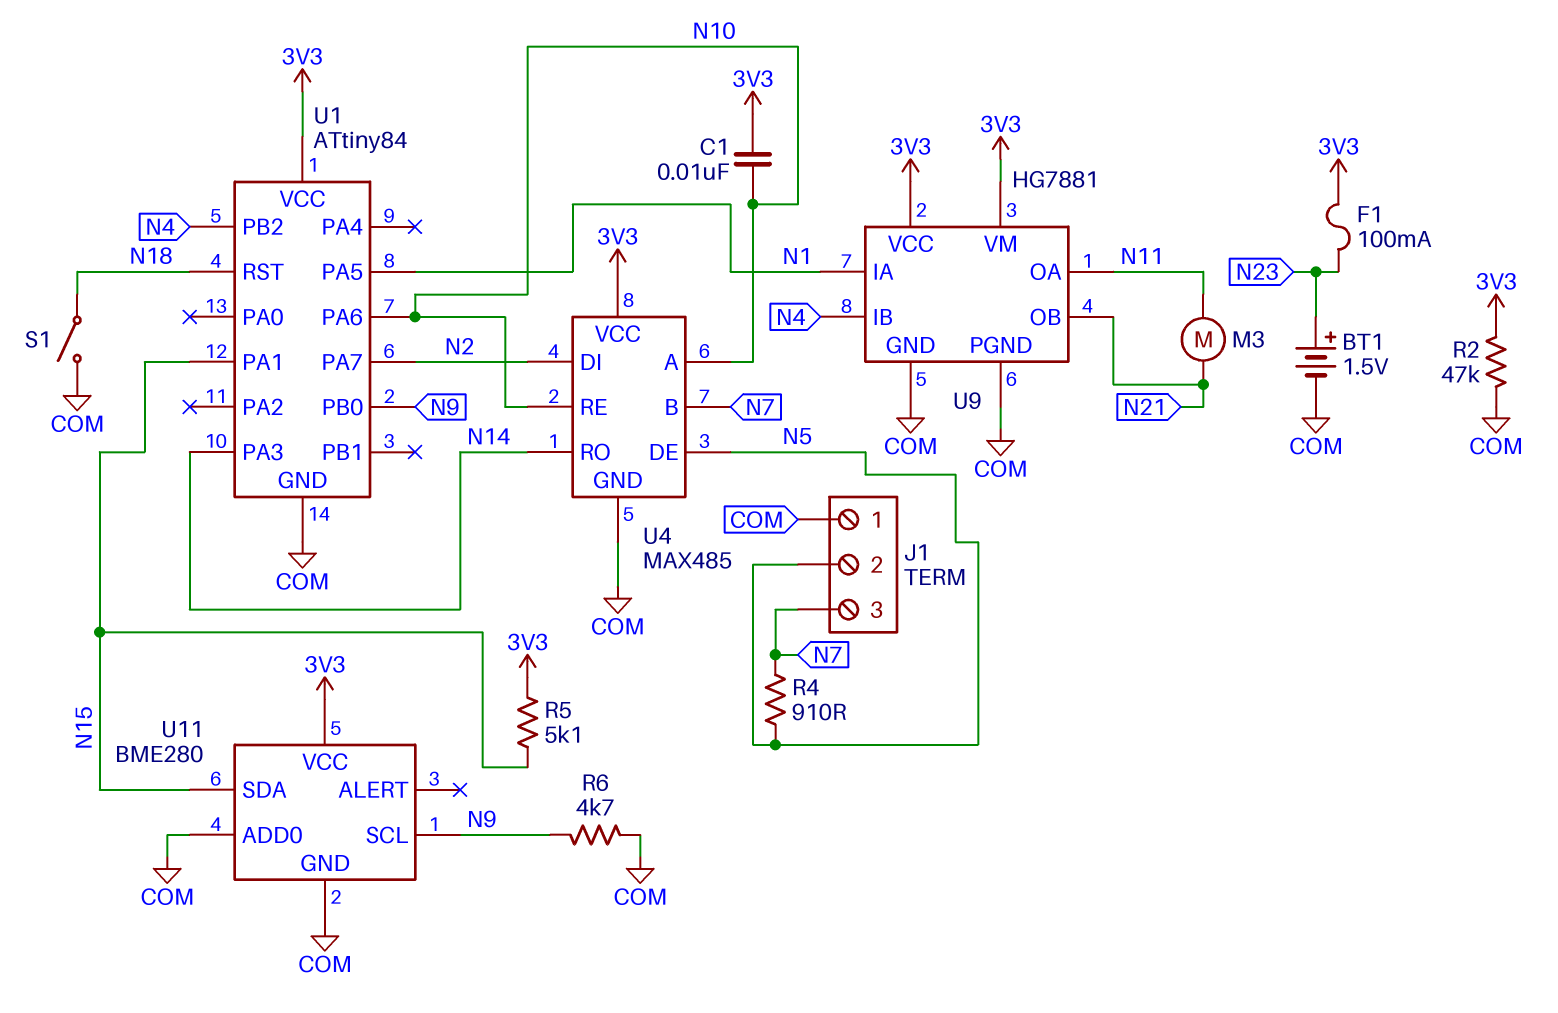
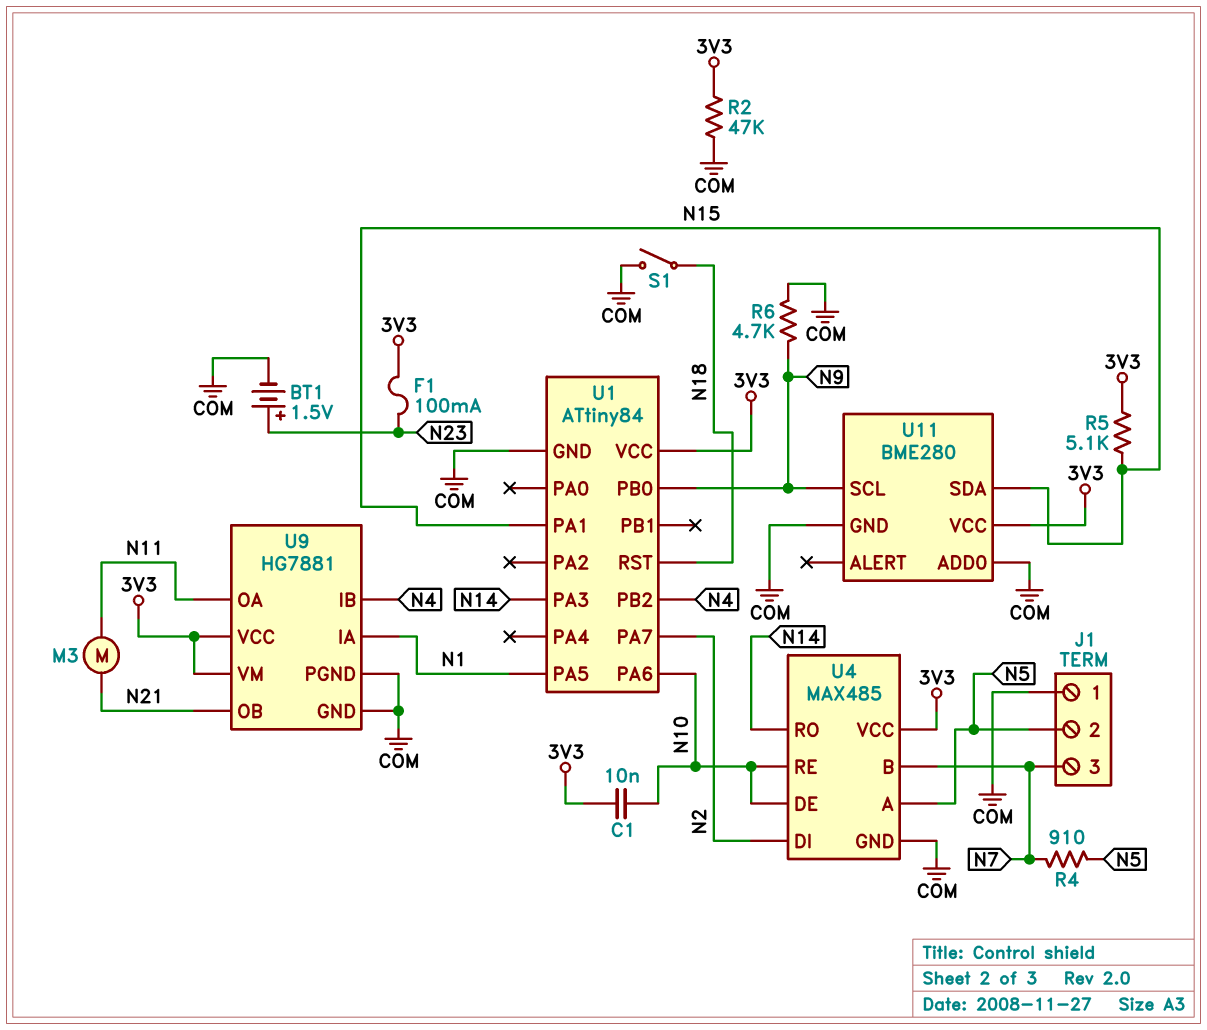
U4 pin A: N10 -> N5
U4 pin DE: N5 -> N10

